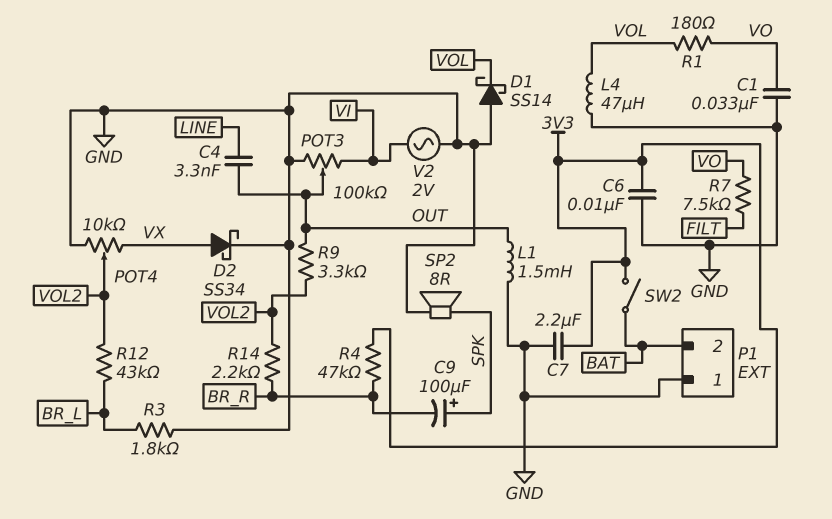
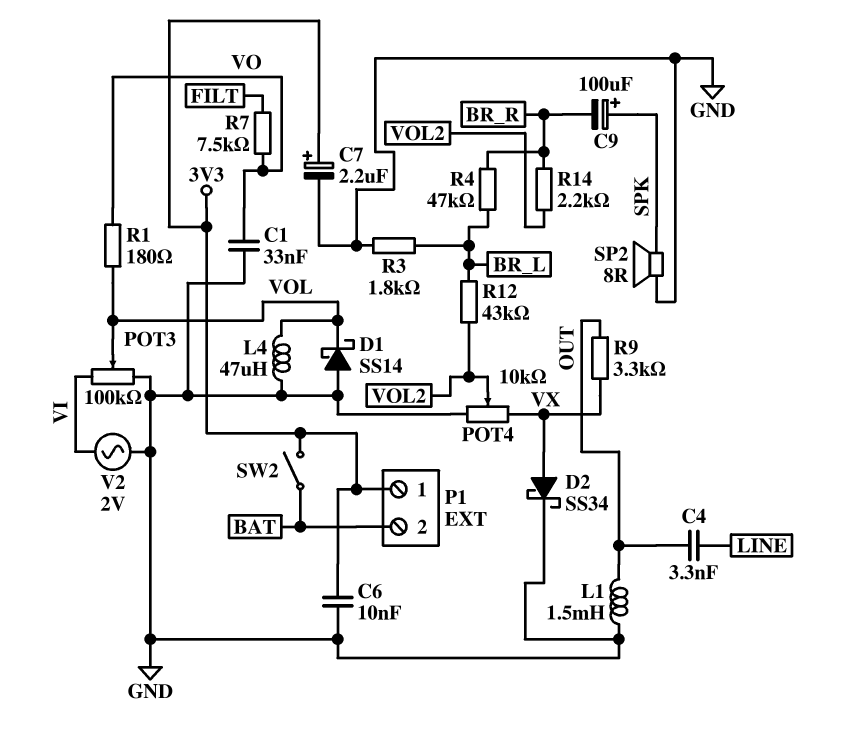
C7: 2.2uF (3V3, GND) -> 2.2uF (plus 3V3, minus GND)
P1 pin 1: GND -> 3V3
POT3: 100k (GND, VI, wiper OUT) -> 100k (GND, VI, wiper VOL)
R4: 47k (3V3, BR_R) -> 47k (BR_L, BR_R)
R9: 3.3k (OUT, VOL2) -> 3.3k (OUT, VX)

